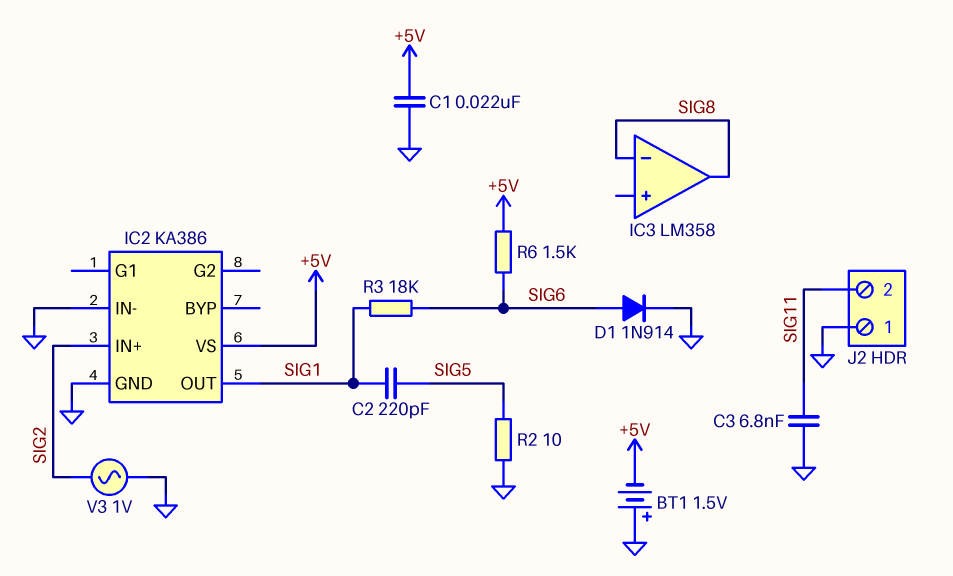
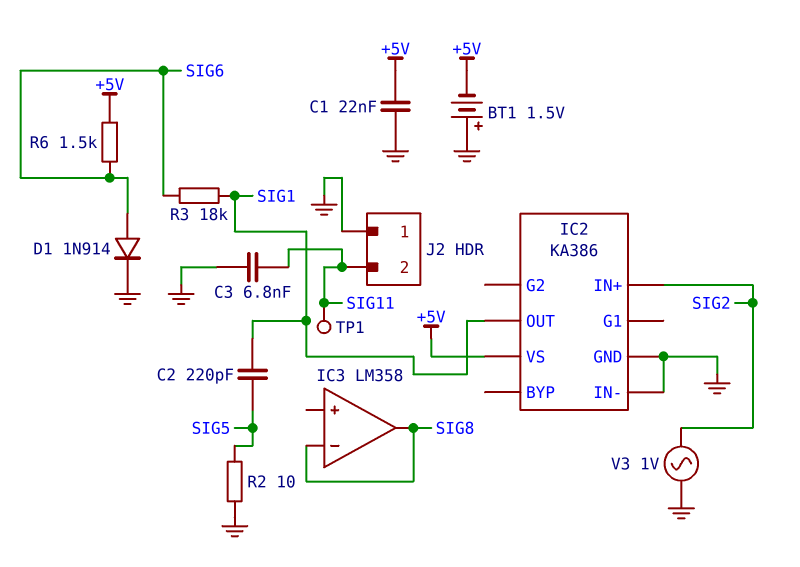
TP1: none -> test point (SIG11)

